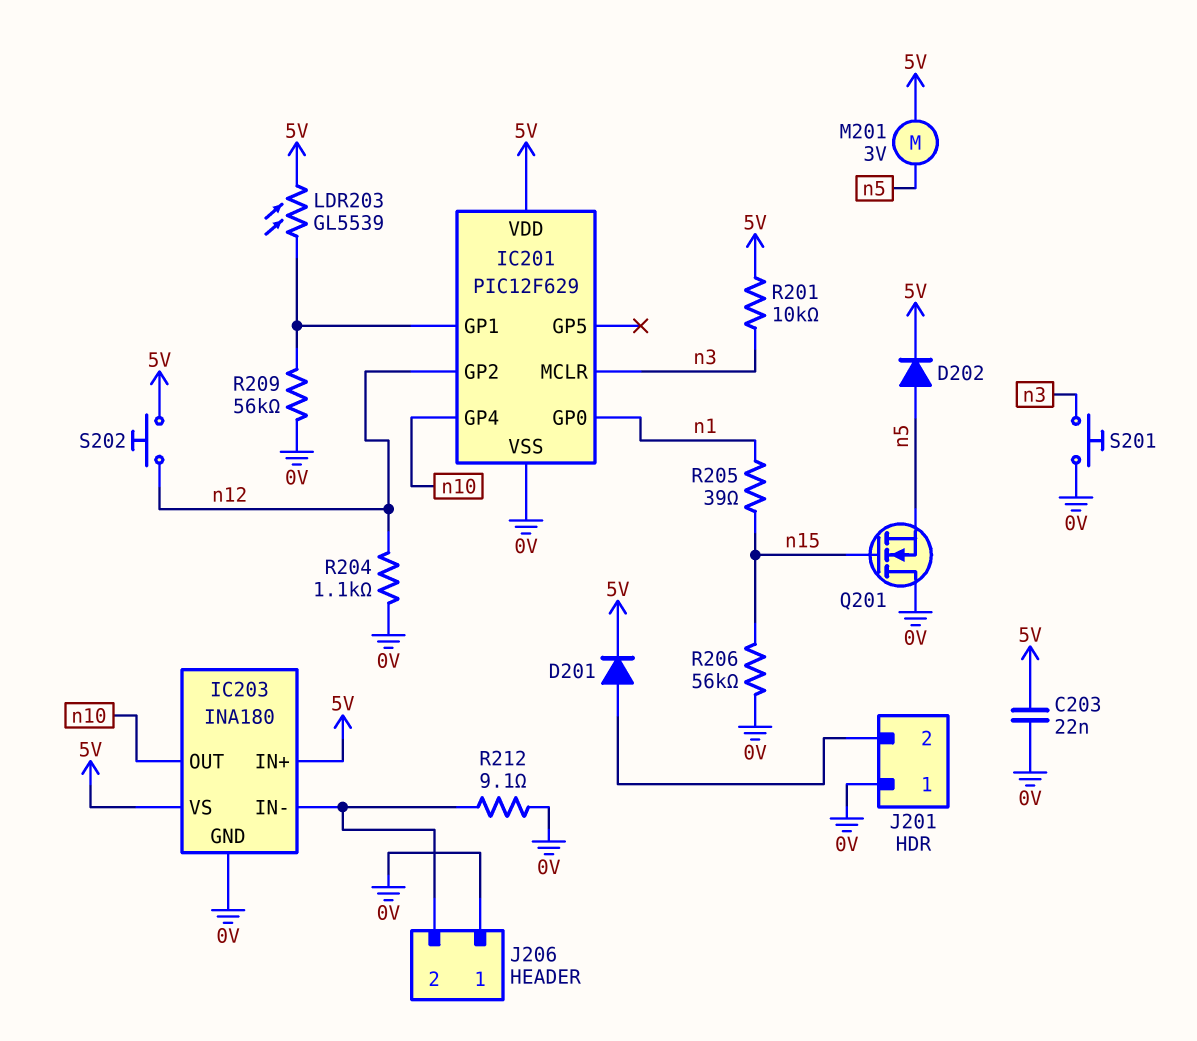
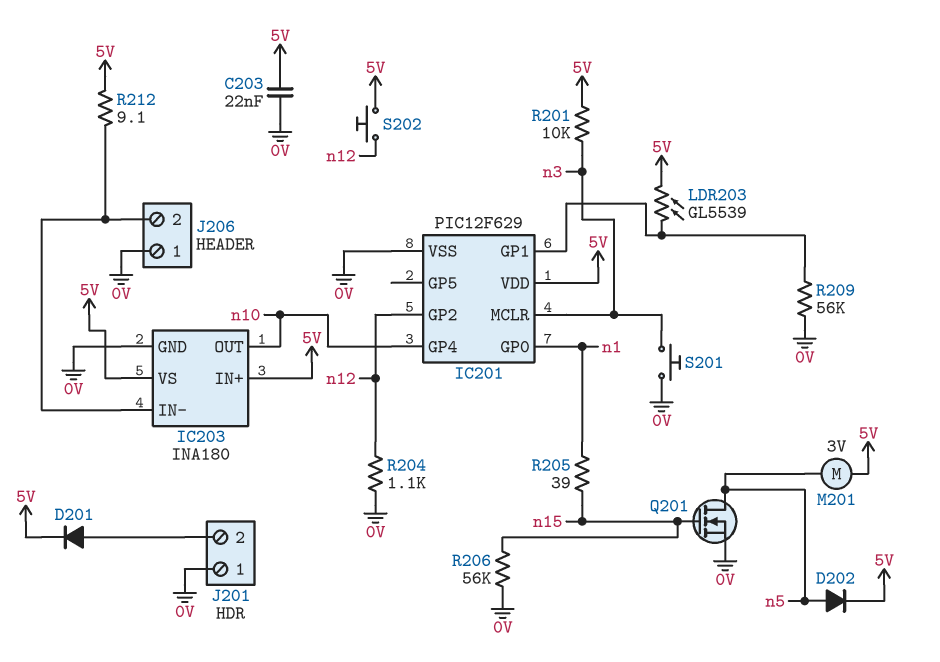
Q201: NMOS (G n15, D 0V, S n5) -> NMOS (G n15, D n5, S 0V)
R212: 9.1 (0V, IC203/IN-) -> 9.1 (5V, IC203/IN-)

